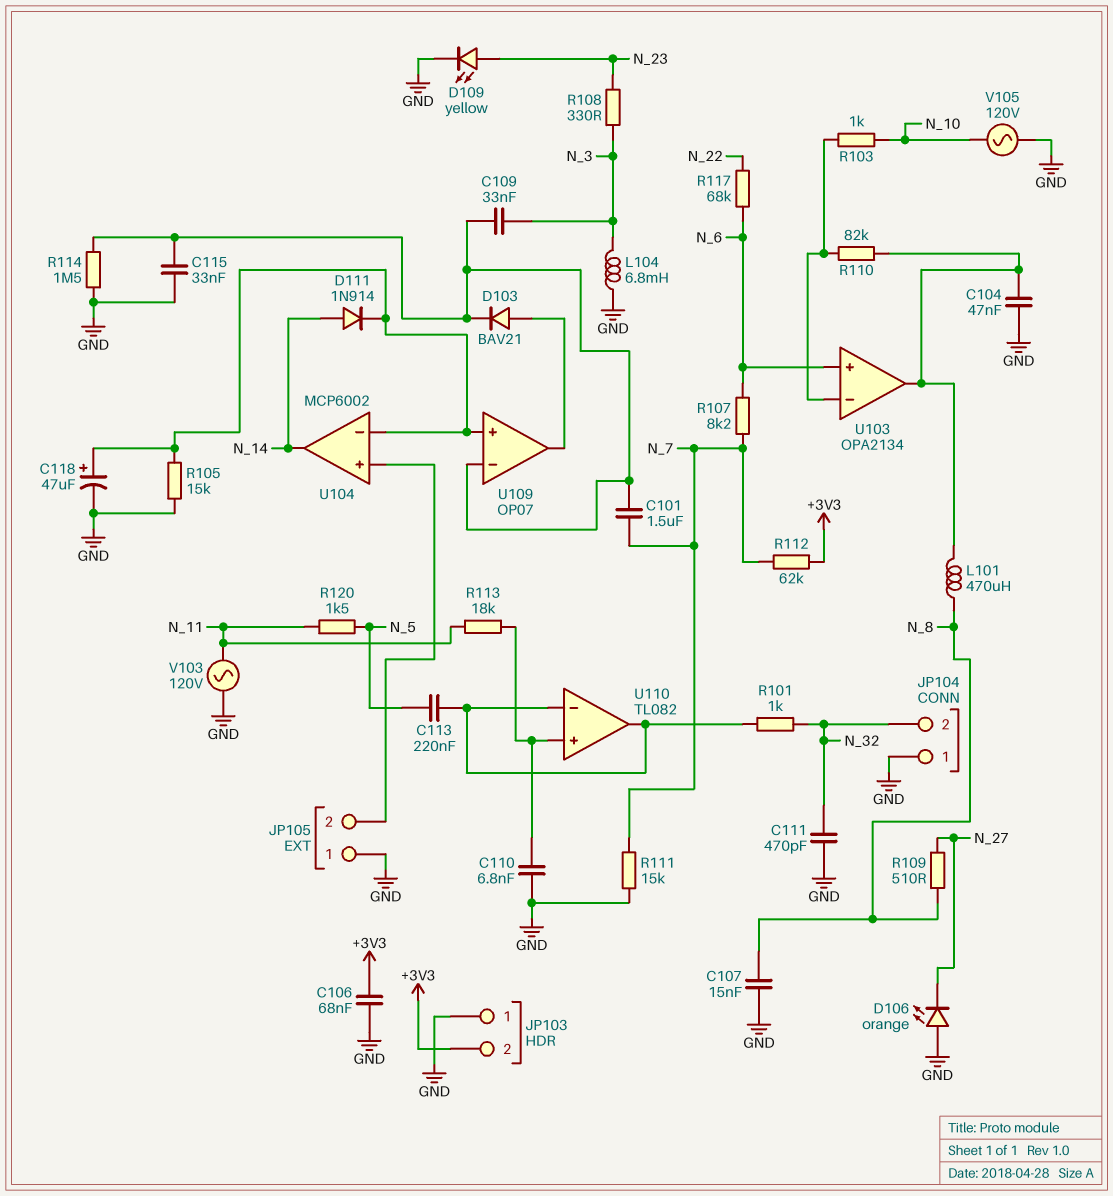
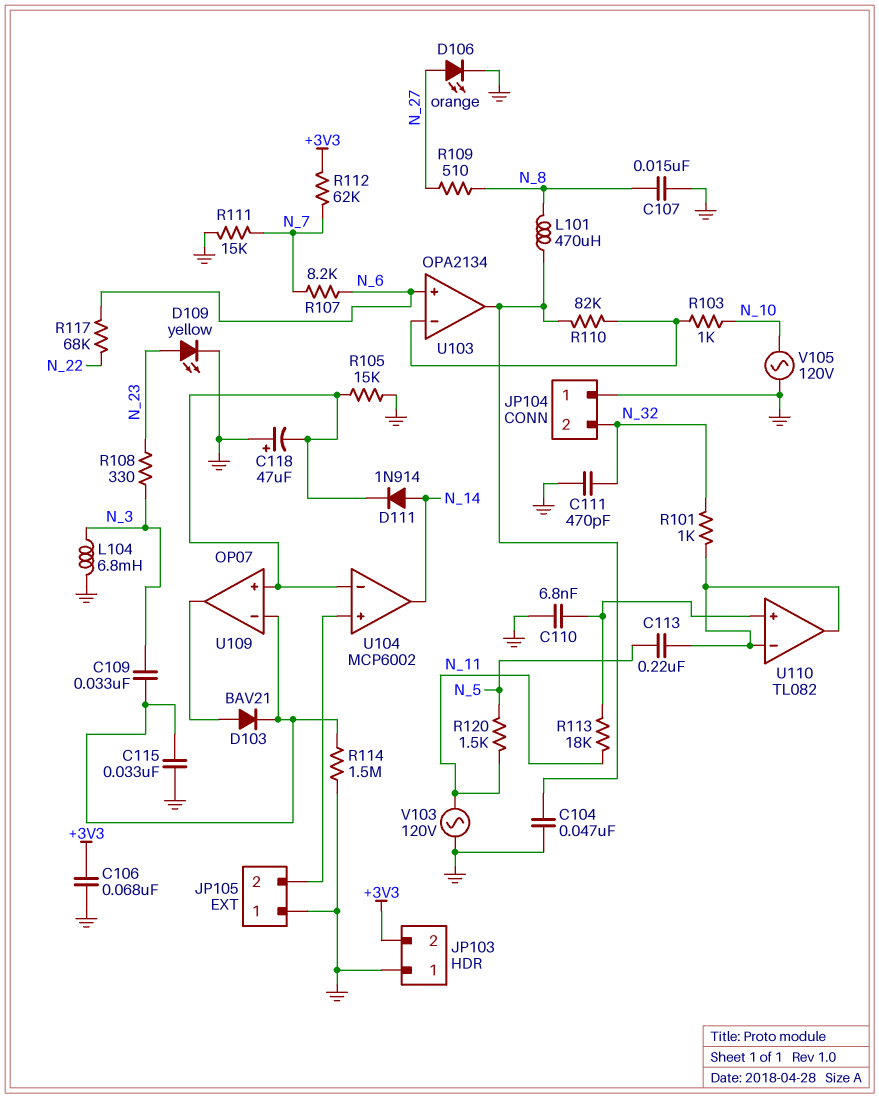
C101: 1.5uF (N_7, U109/in-) -> none
C118: 47uF (plus U104/in-, minus GND) -> 47uF (plus GND, minus U104/in-)
D106: LED orange (A GND, K N_27) -> LED orange (A N_27, K GND)

